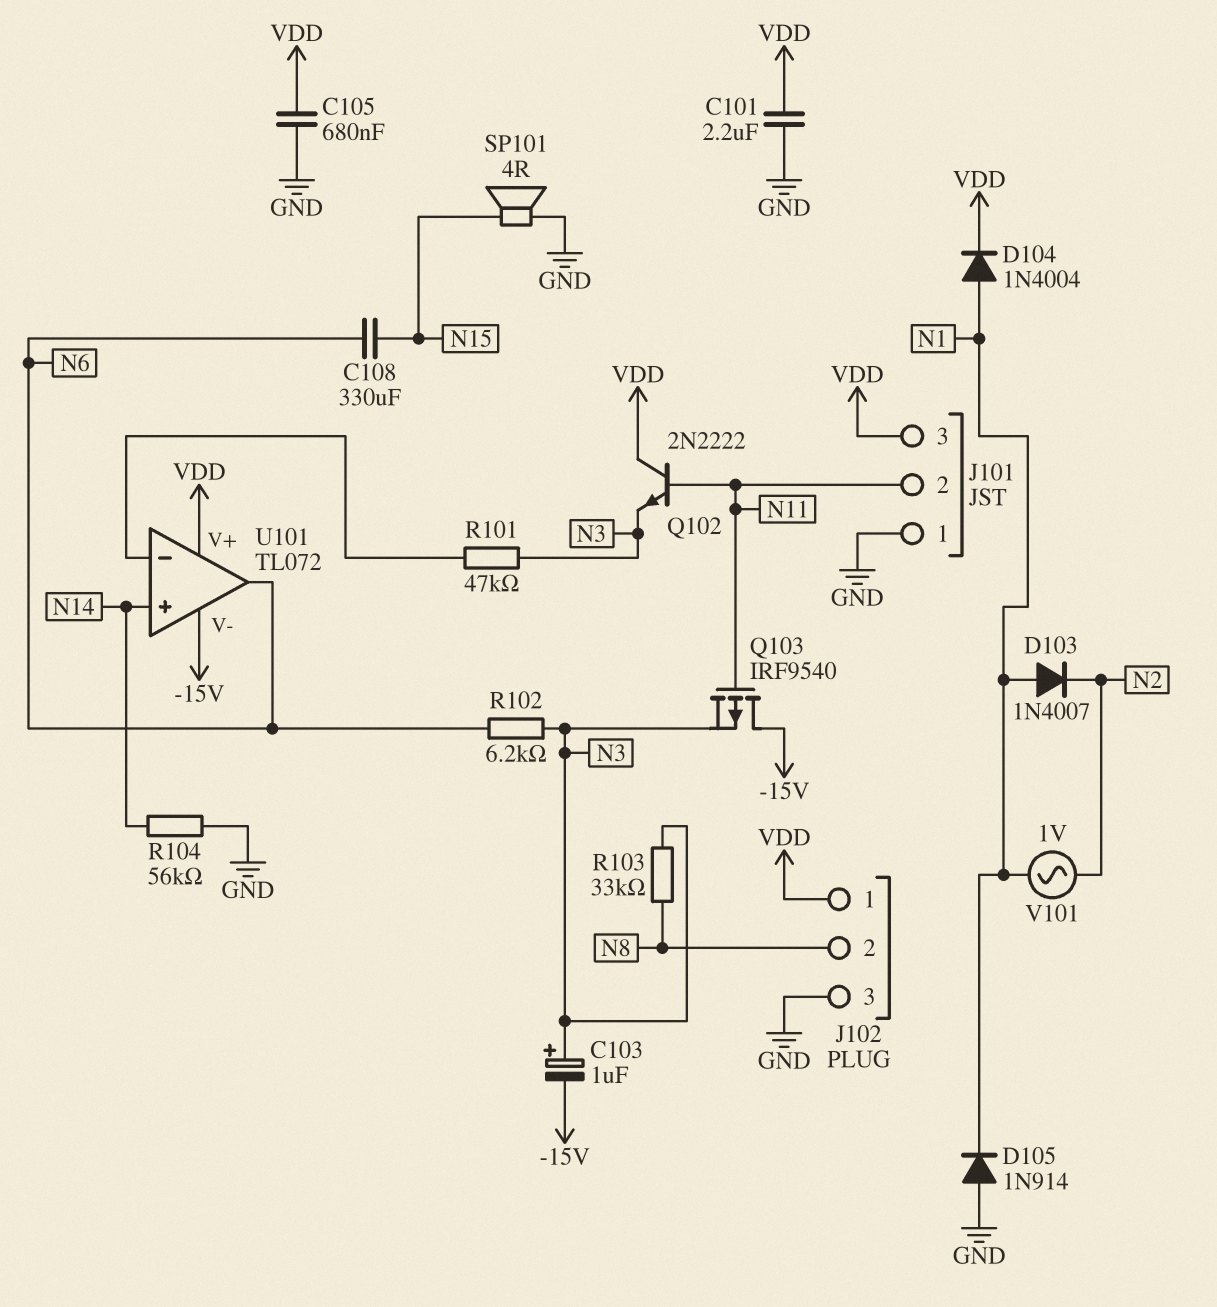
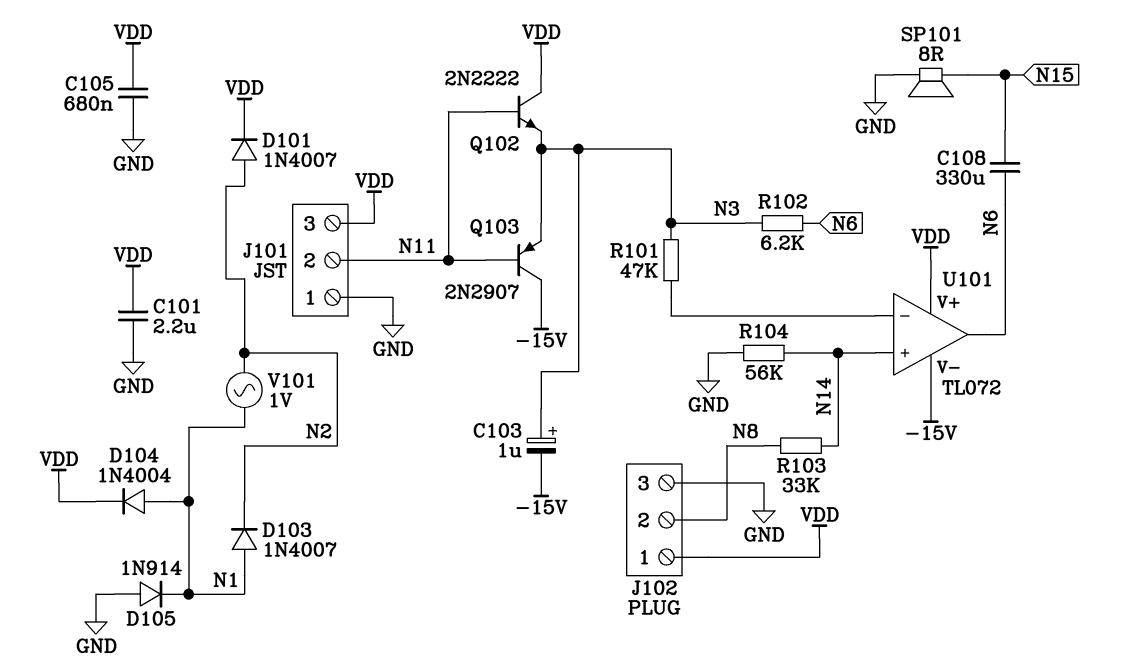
D101: none -> diode 1N4007 (A N2, K VDD)
Q103: PMOS IRF9540 (G N11, D -15V, S N3) -> PNP 2N2907 (B N11, C -15V, E N3)
R103: 33k (N3, N8) -> 33k (N8, N14)
SP101: speaker 4R (GND, N15) -> speaker 8R (GND, N15)

